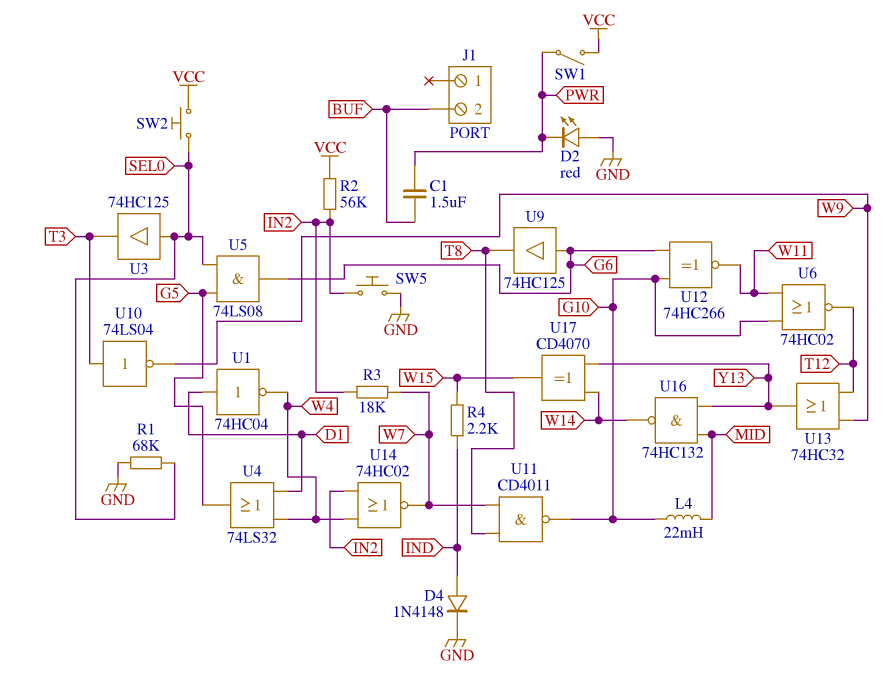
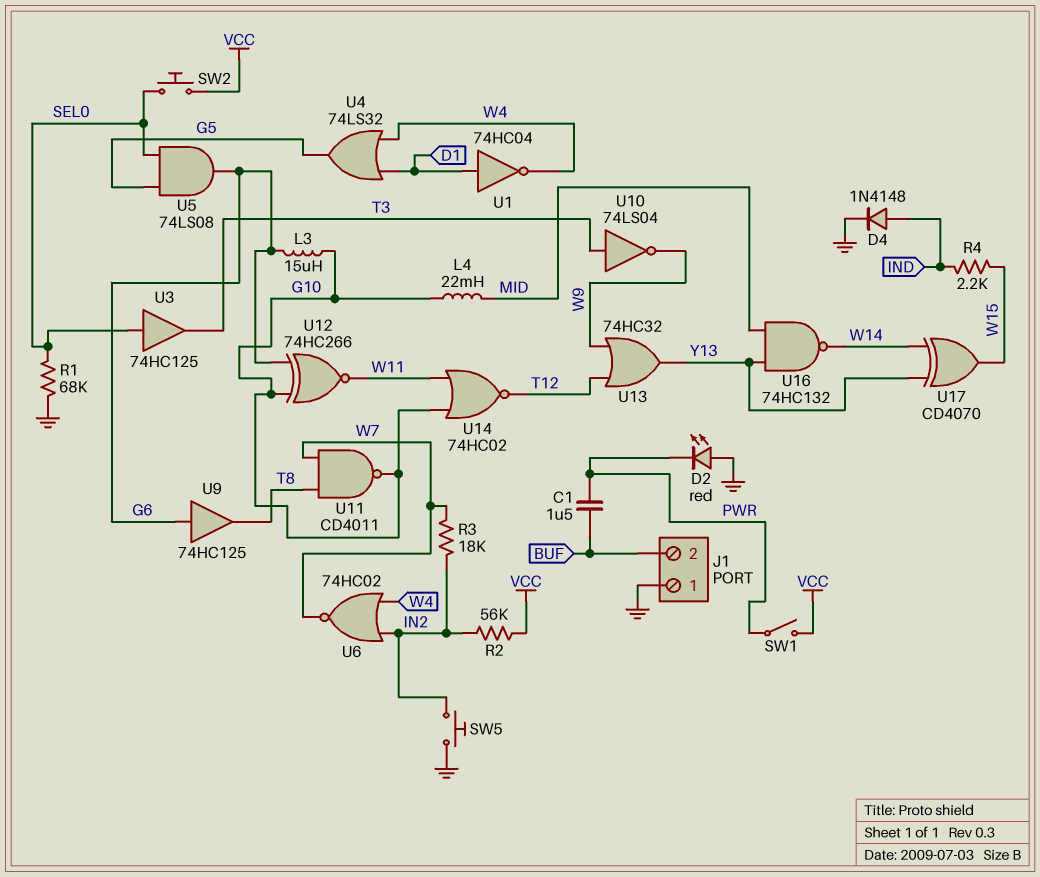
J1 pin 1: none -> GND
L3: none -> 15uH (G6, G10)
U6: NOR 74HC02 (in G10, in W11, out T12) -> NOR 74HC02 (in IN2, in W4, out W7)
U14: NOR 74HC02 (in IN2, in W4, out W7) -> NOR 74HC02 (in G10, in W11, out T12)

